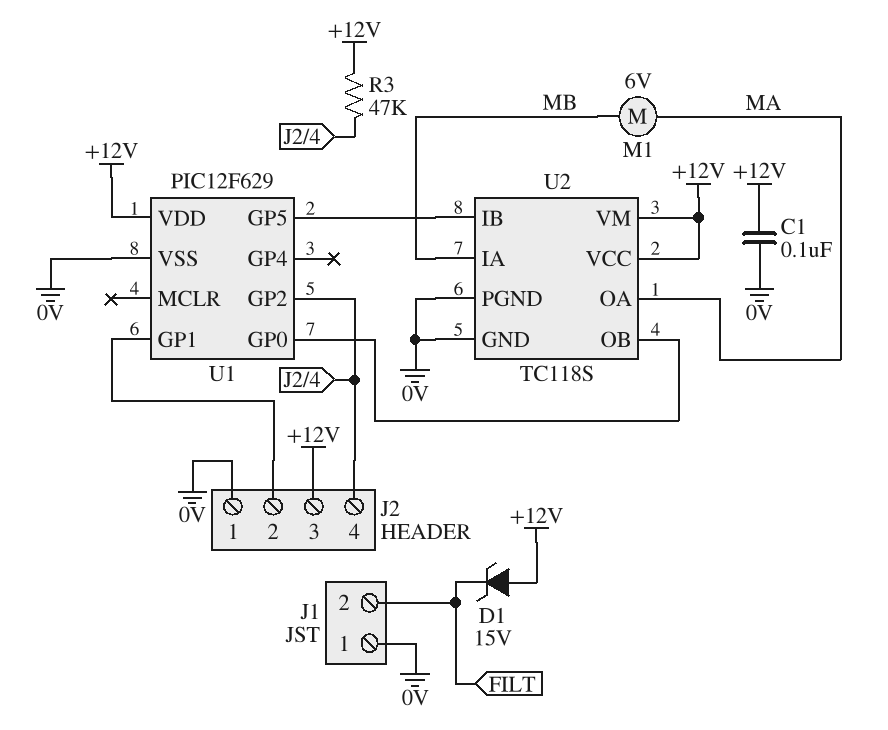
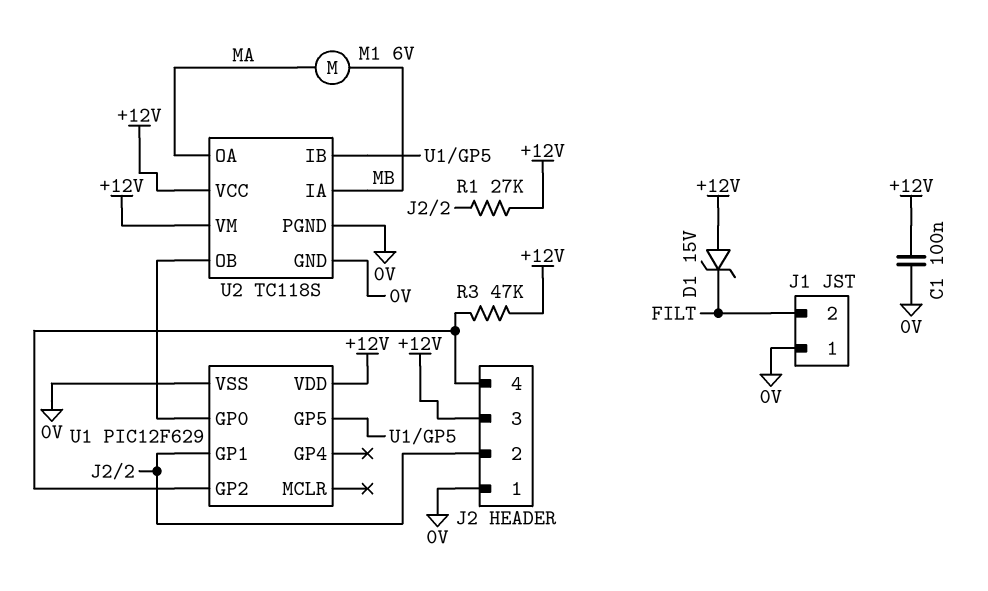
R1: none -> 27k (+12V, J2/2)

